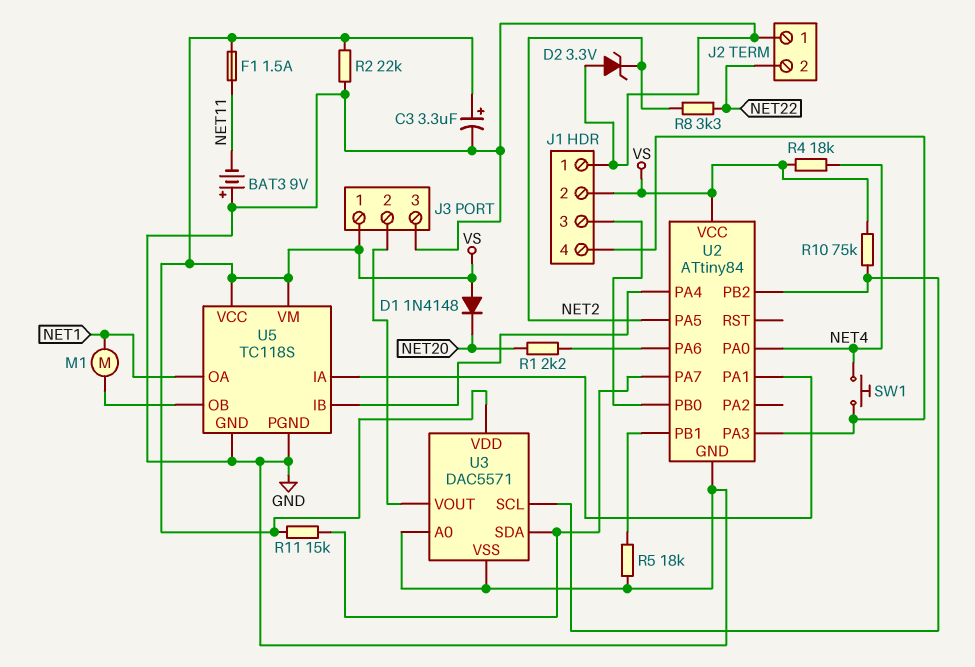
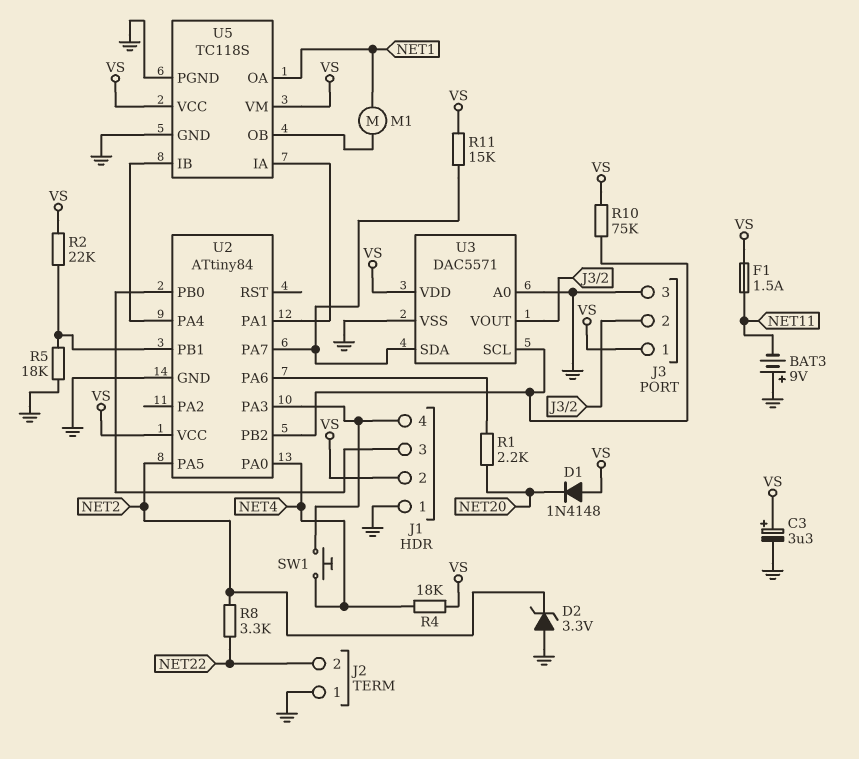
R2: 22k (GND, VS) -> 22k (U2/PB1, VS)

